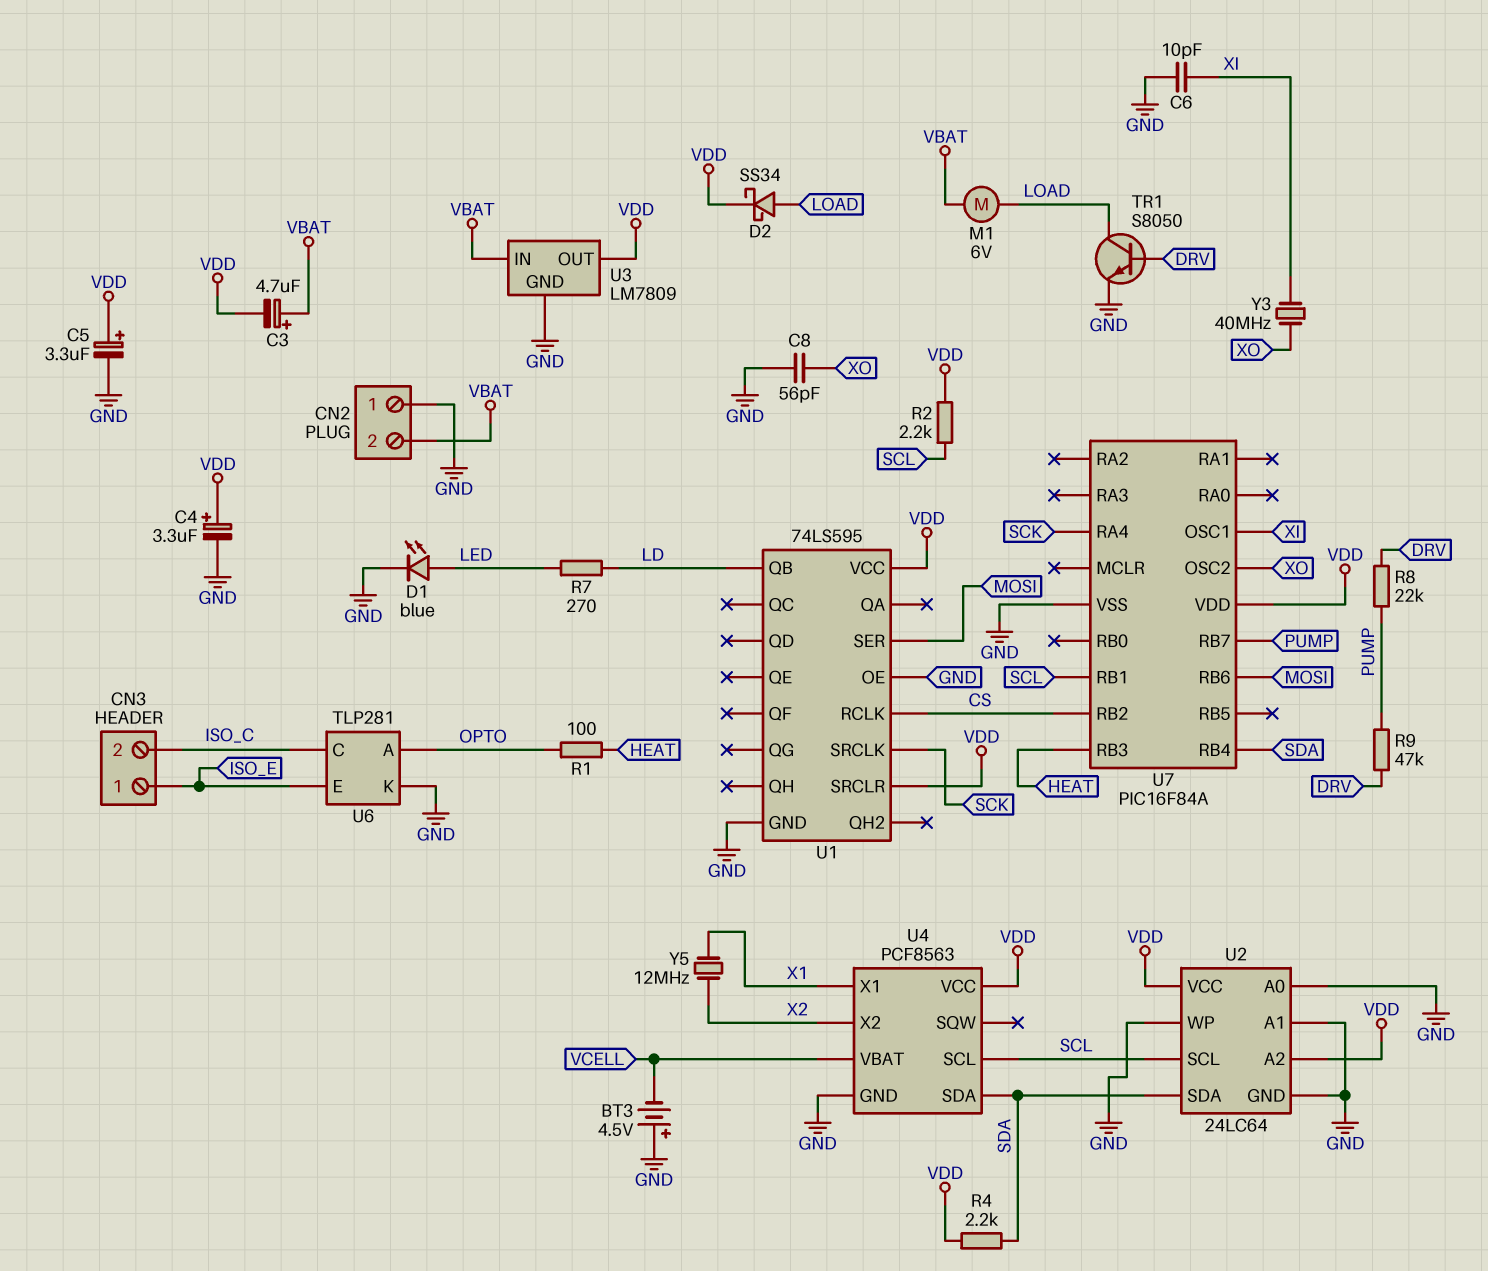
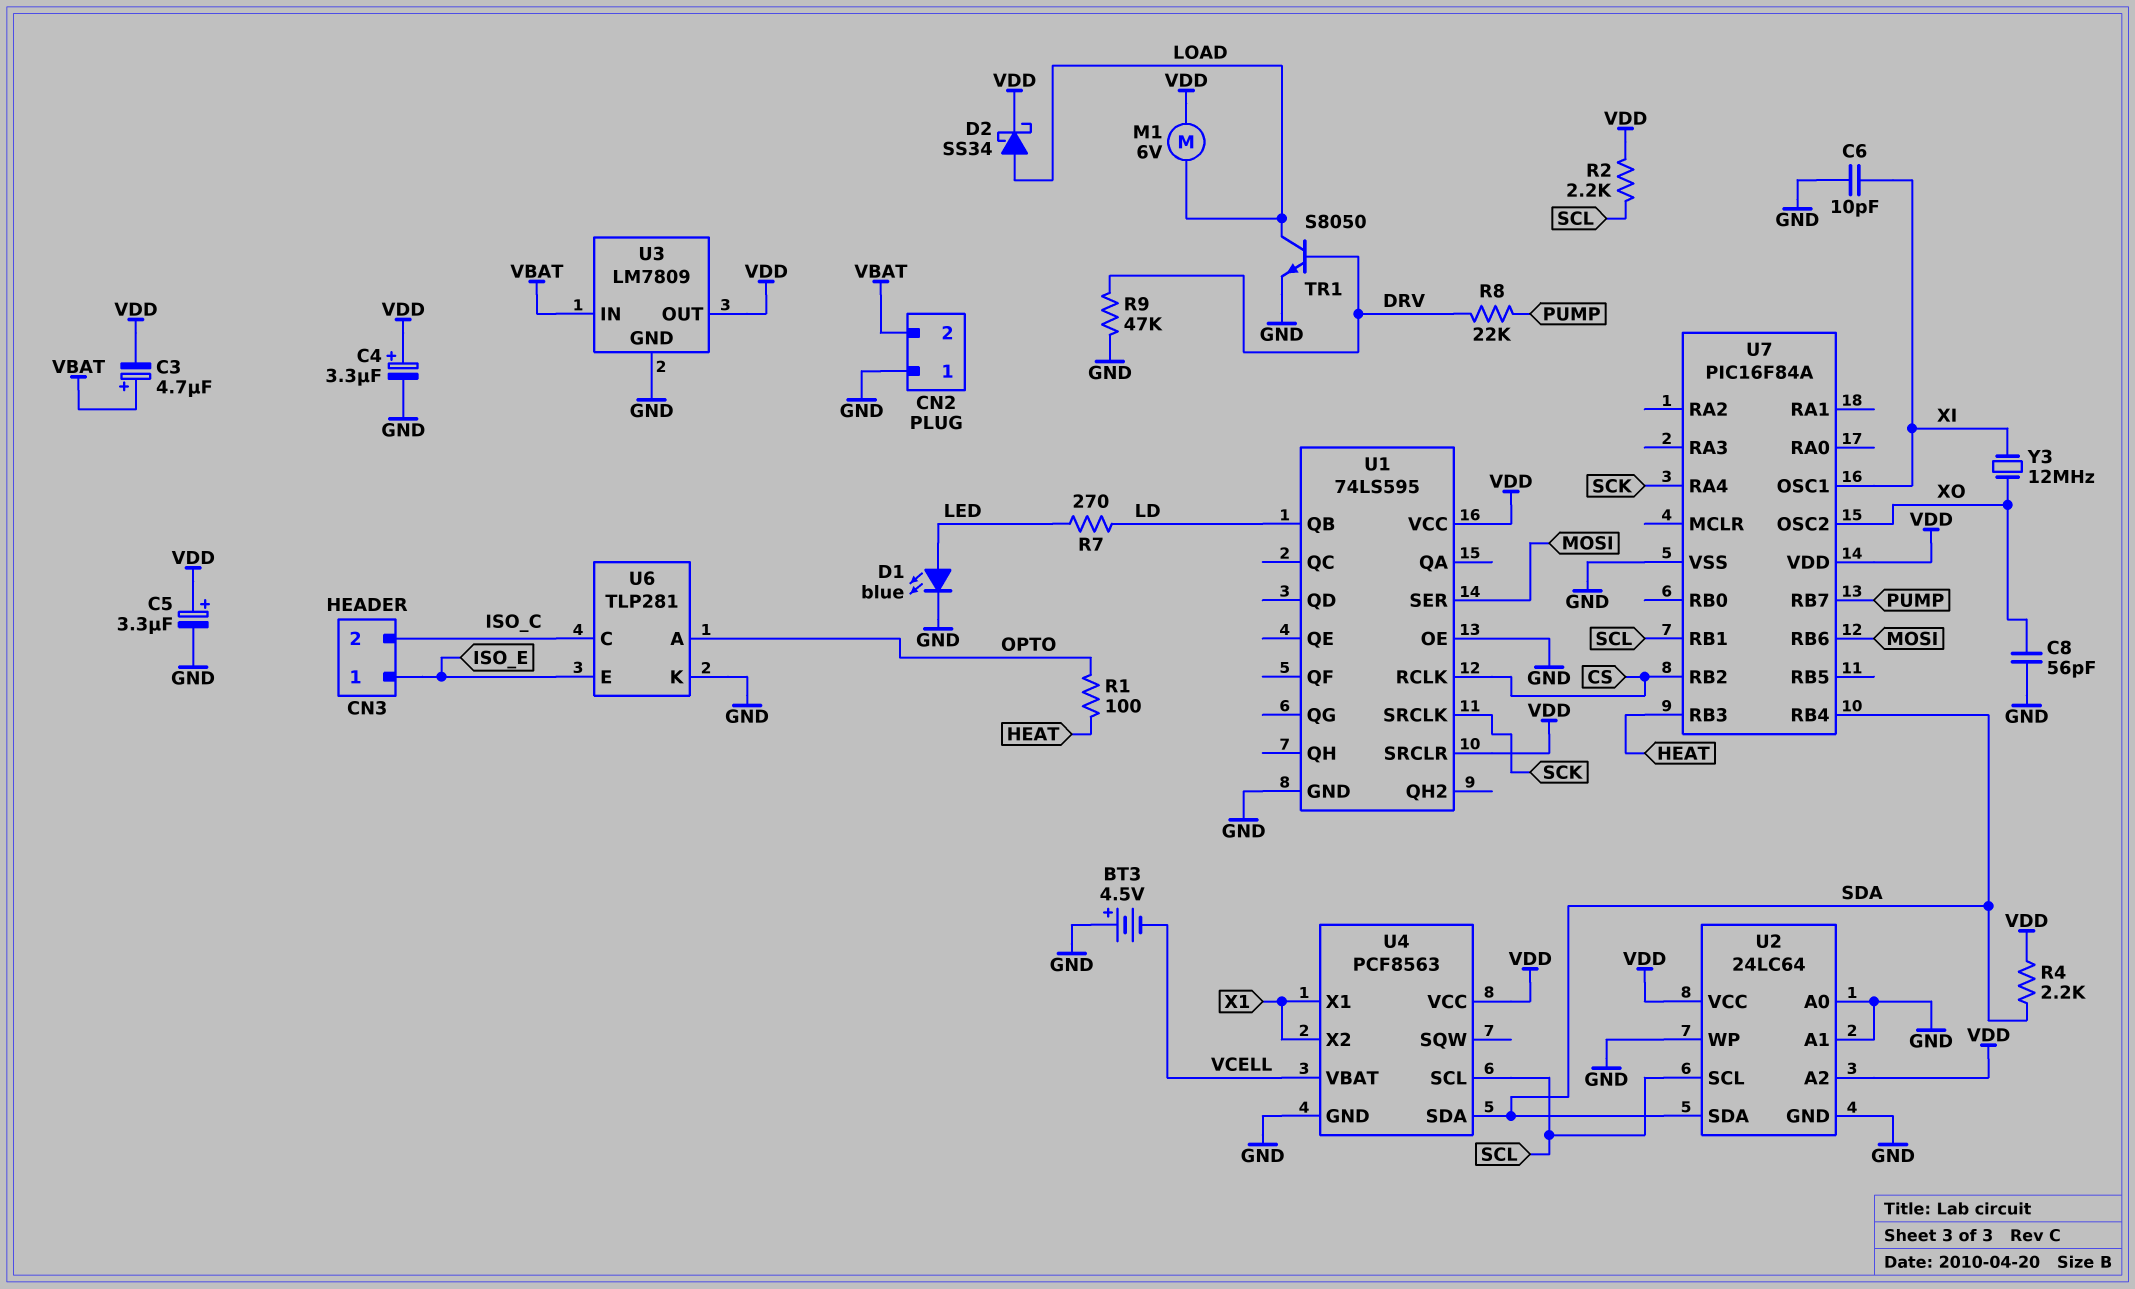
M1: motor 6V (LOAD, VBAT) -> motor 6V (LOAD, VDD)
R9: 47k (DRV, PUMP) -> 47k (DRV, GND)
U4 pin X2: X2 -> X1
Y3: 40MHz (XI, XO) -> 12MHz (XI, XO)
Y5: 12MHz (X1, X2) -> none

